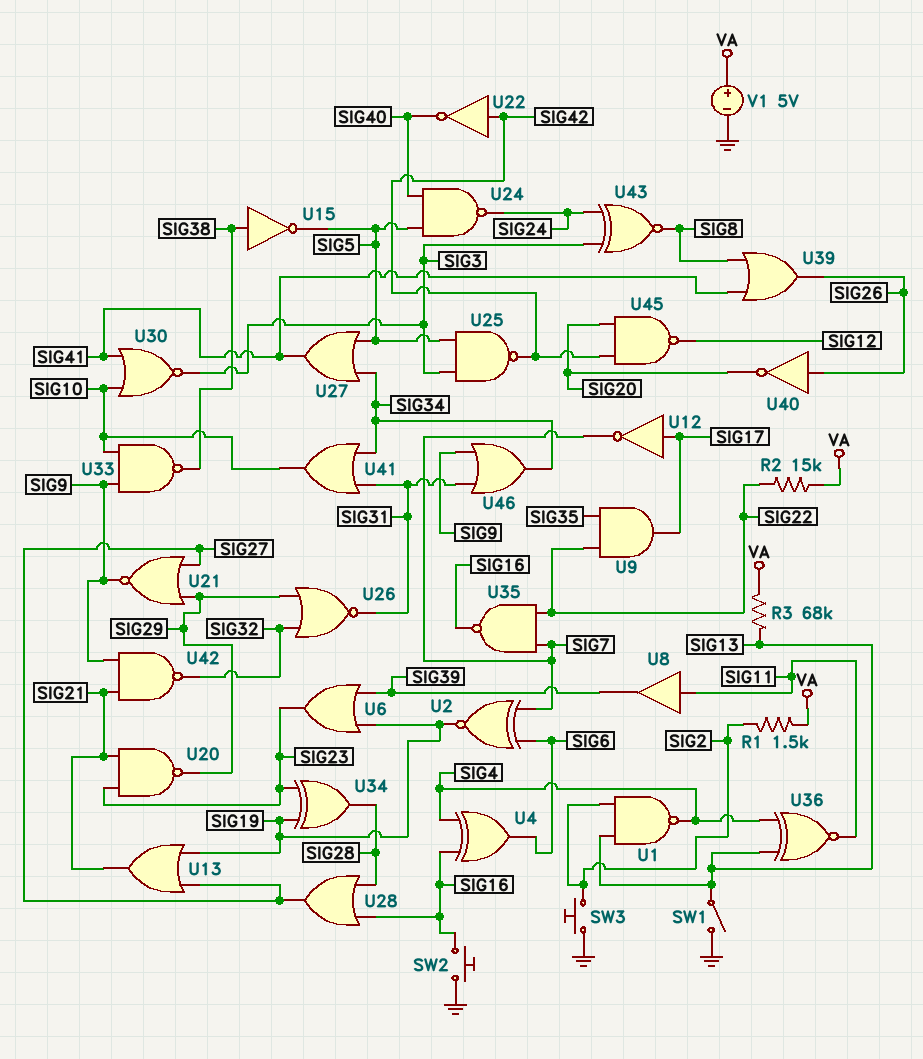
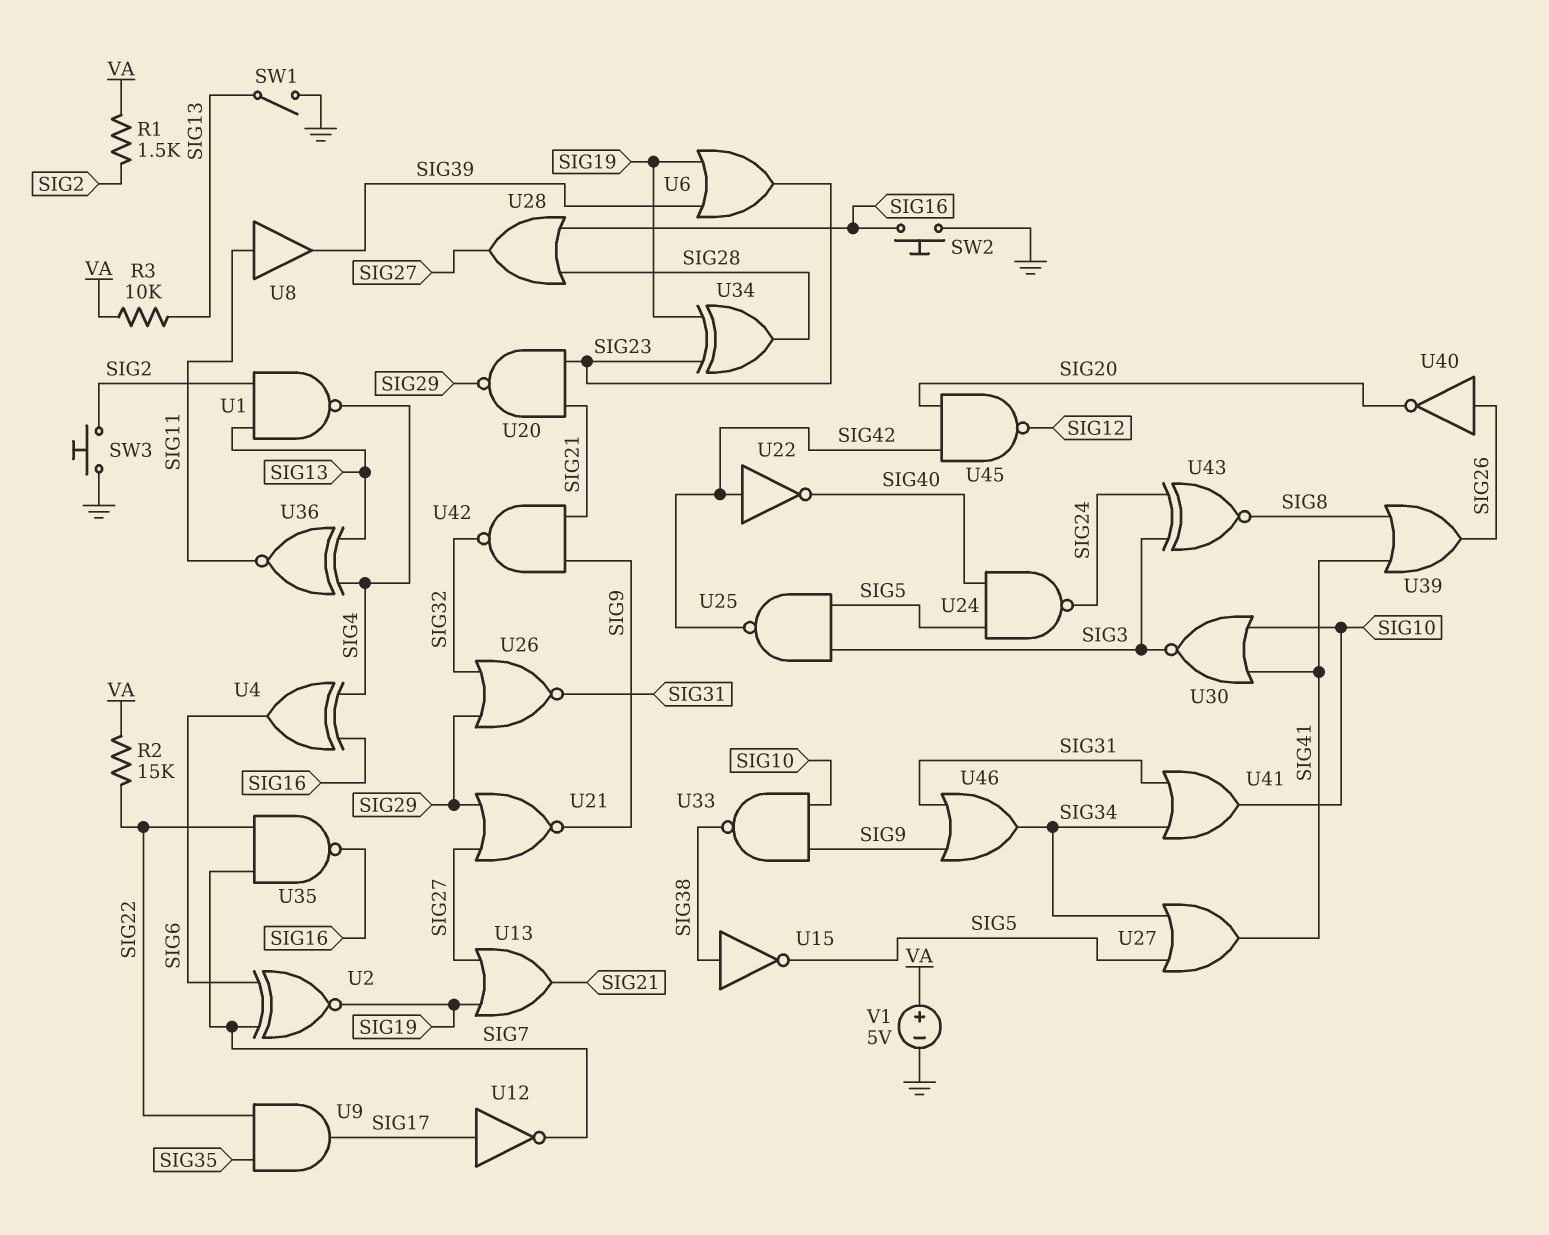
R3: 68k (SIG13, VA) -> 10k (SIG13, VA)

